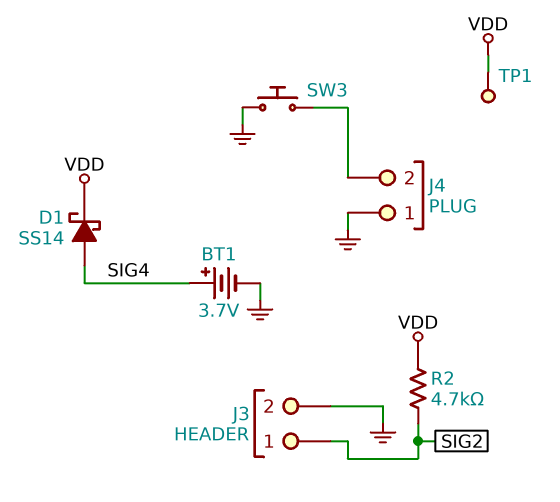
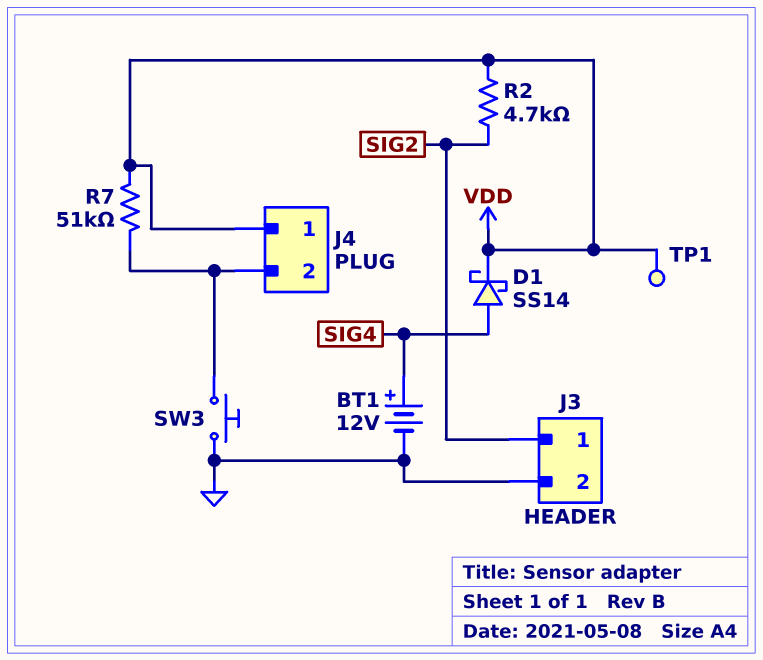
BT1: 3.7V (plus SIG4, minus GND) -> 12V (plus SIG4, minus GND)
J4 pin 1: GND -> VDD
R7: none -> 51k (J4/2, VDD)

